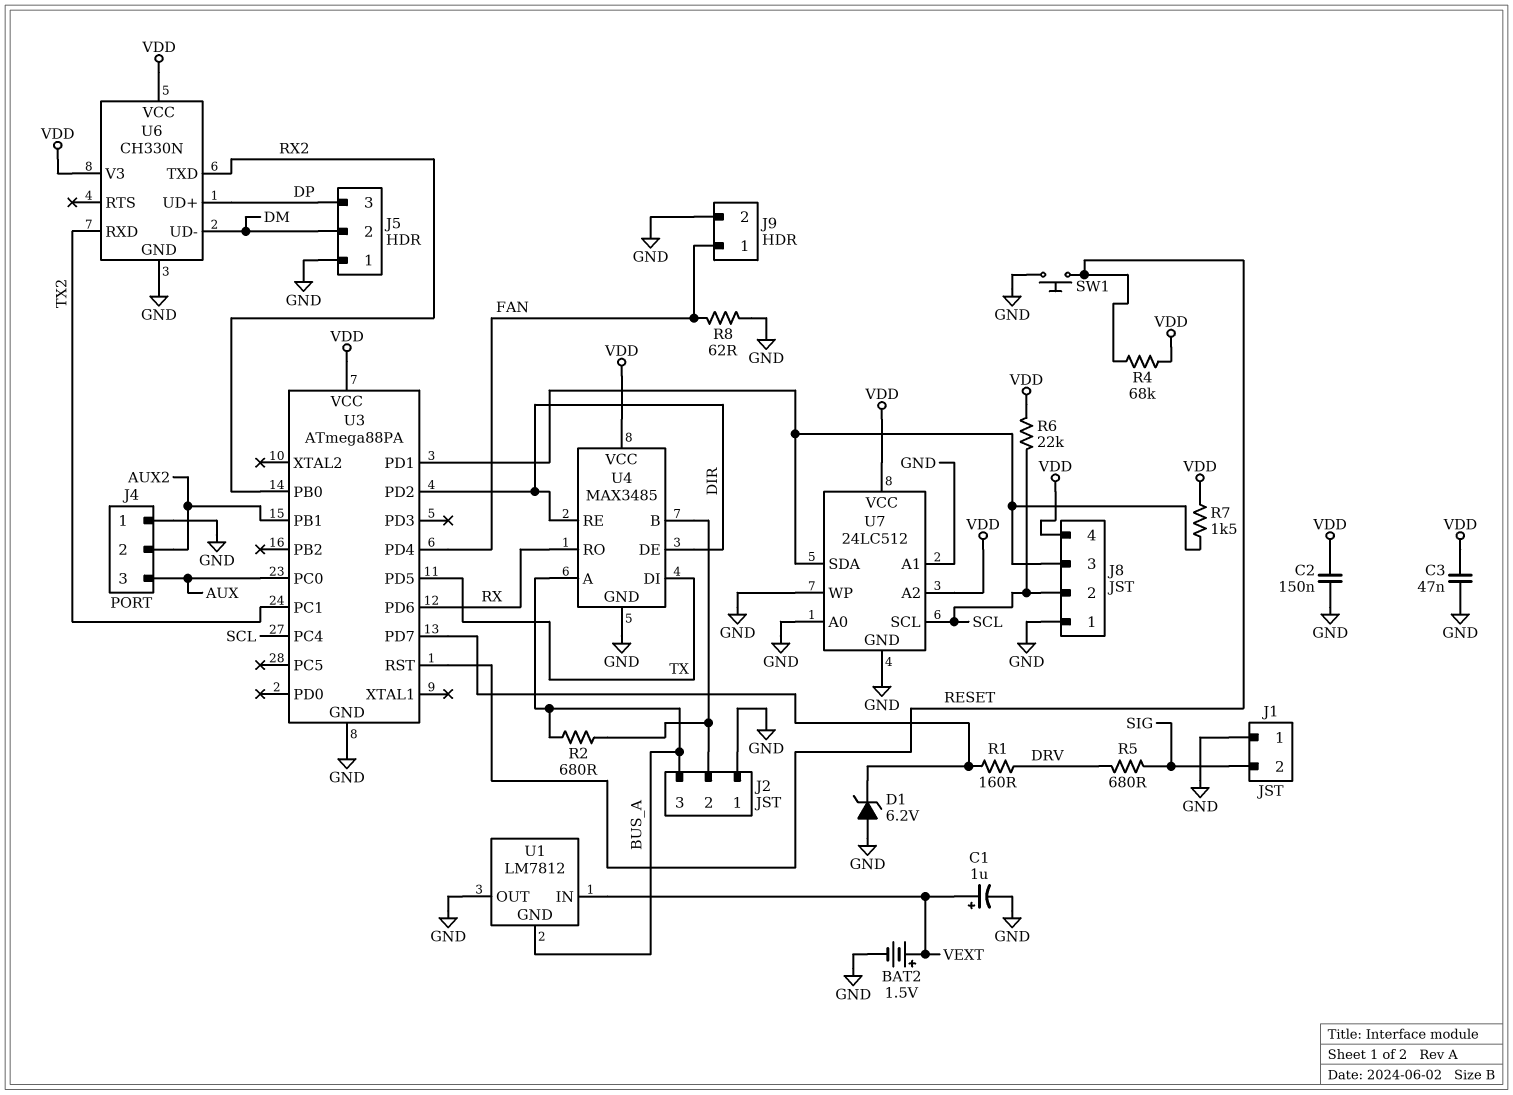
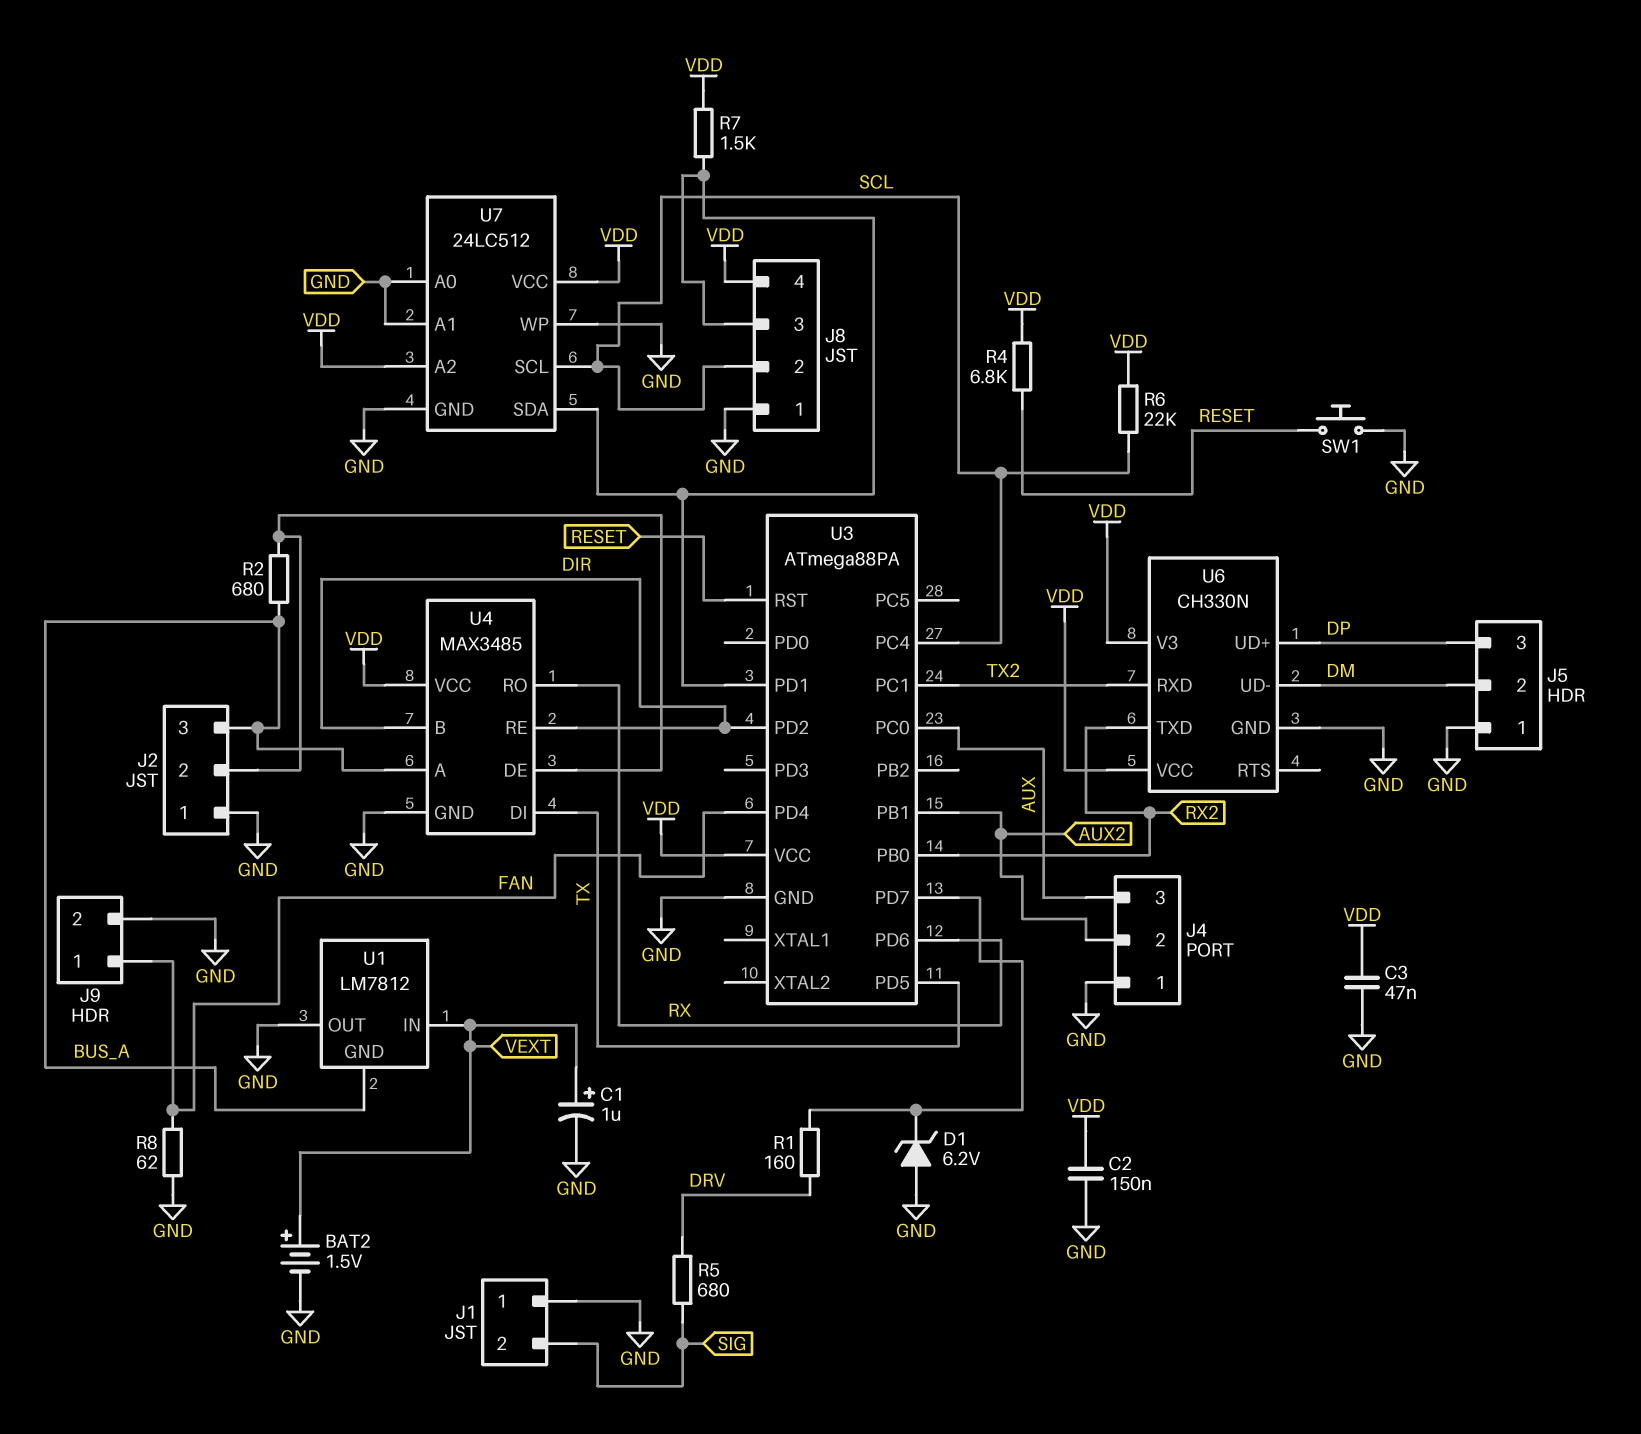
R4: 68k (RESET, VDD) -> 6.8k (RESET, VDD)
U4 pin B: J2/2 -> DIR
U4 pin DE: DIR -> J2/2

